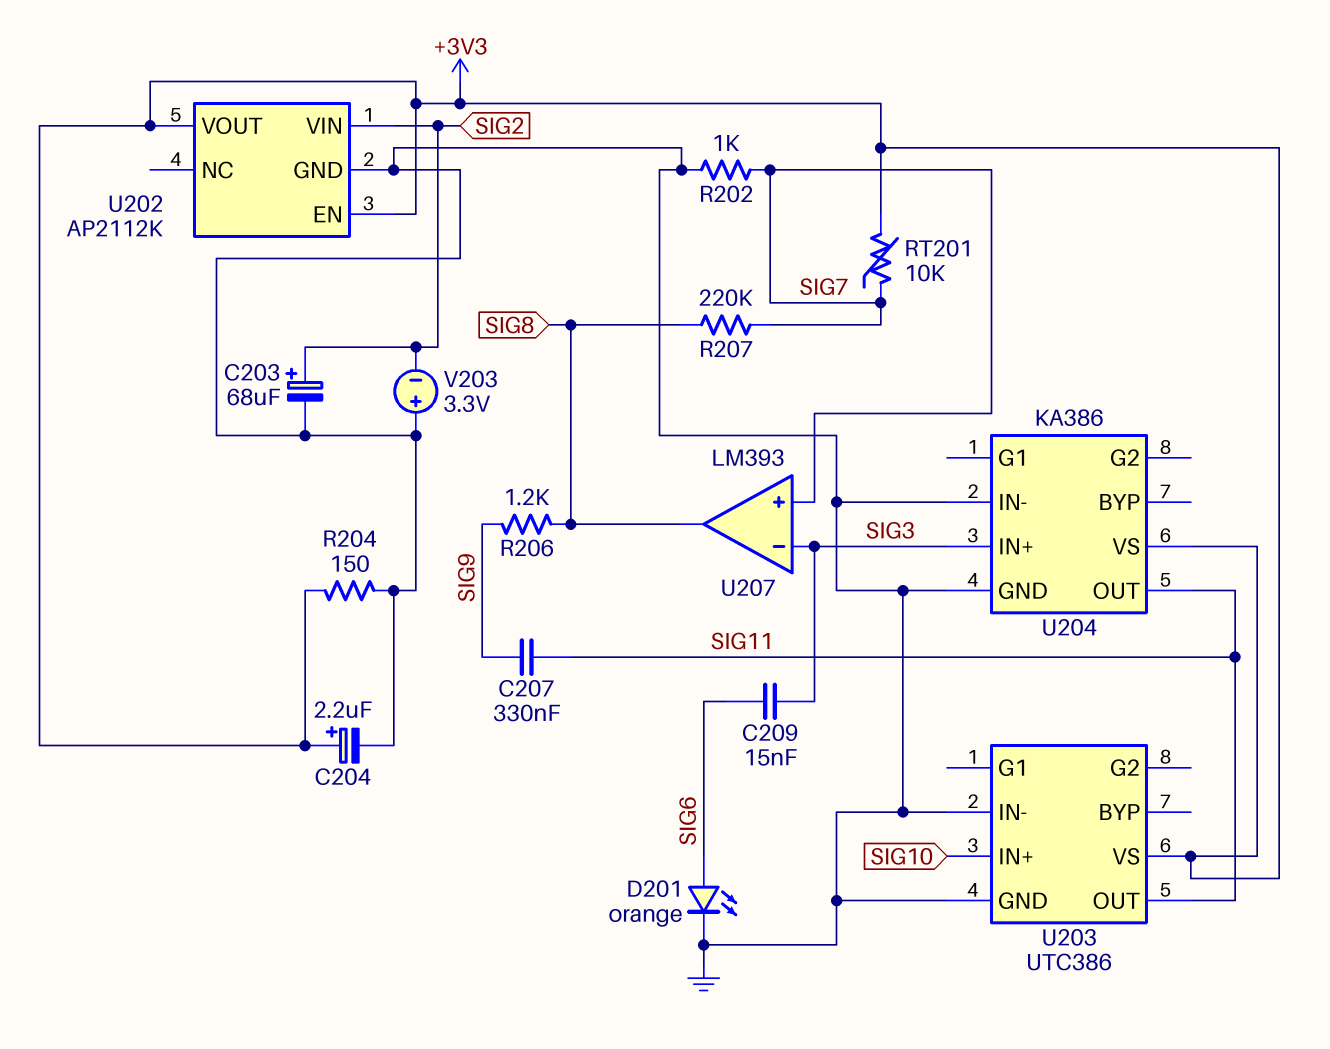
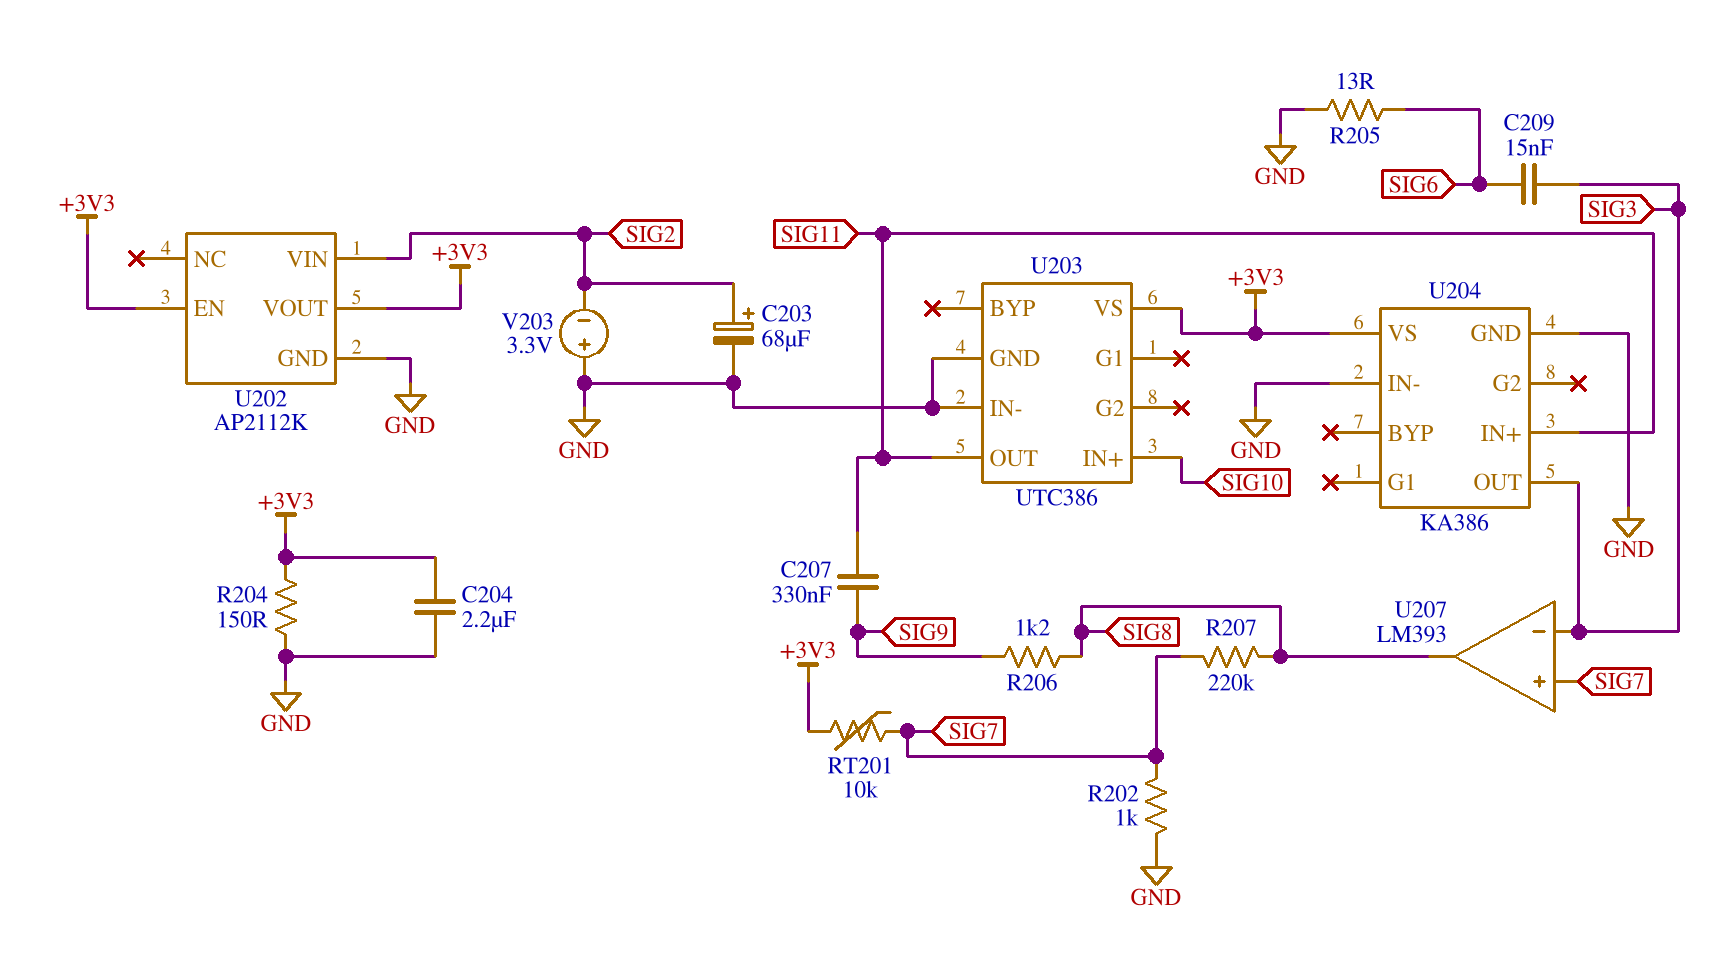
C204: 2.2uF (plus +3V3, minus GND) -> 2.2uF (+3V3, GND)
D201: LED orange (A SIG6, K GND) -> none
R205: none -> 13 (GND, SIG6)
U204 pin IN+: SIG3 -> SIG11
U204 pin OUT: SIG11 -> SIG3

